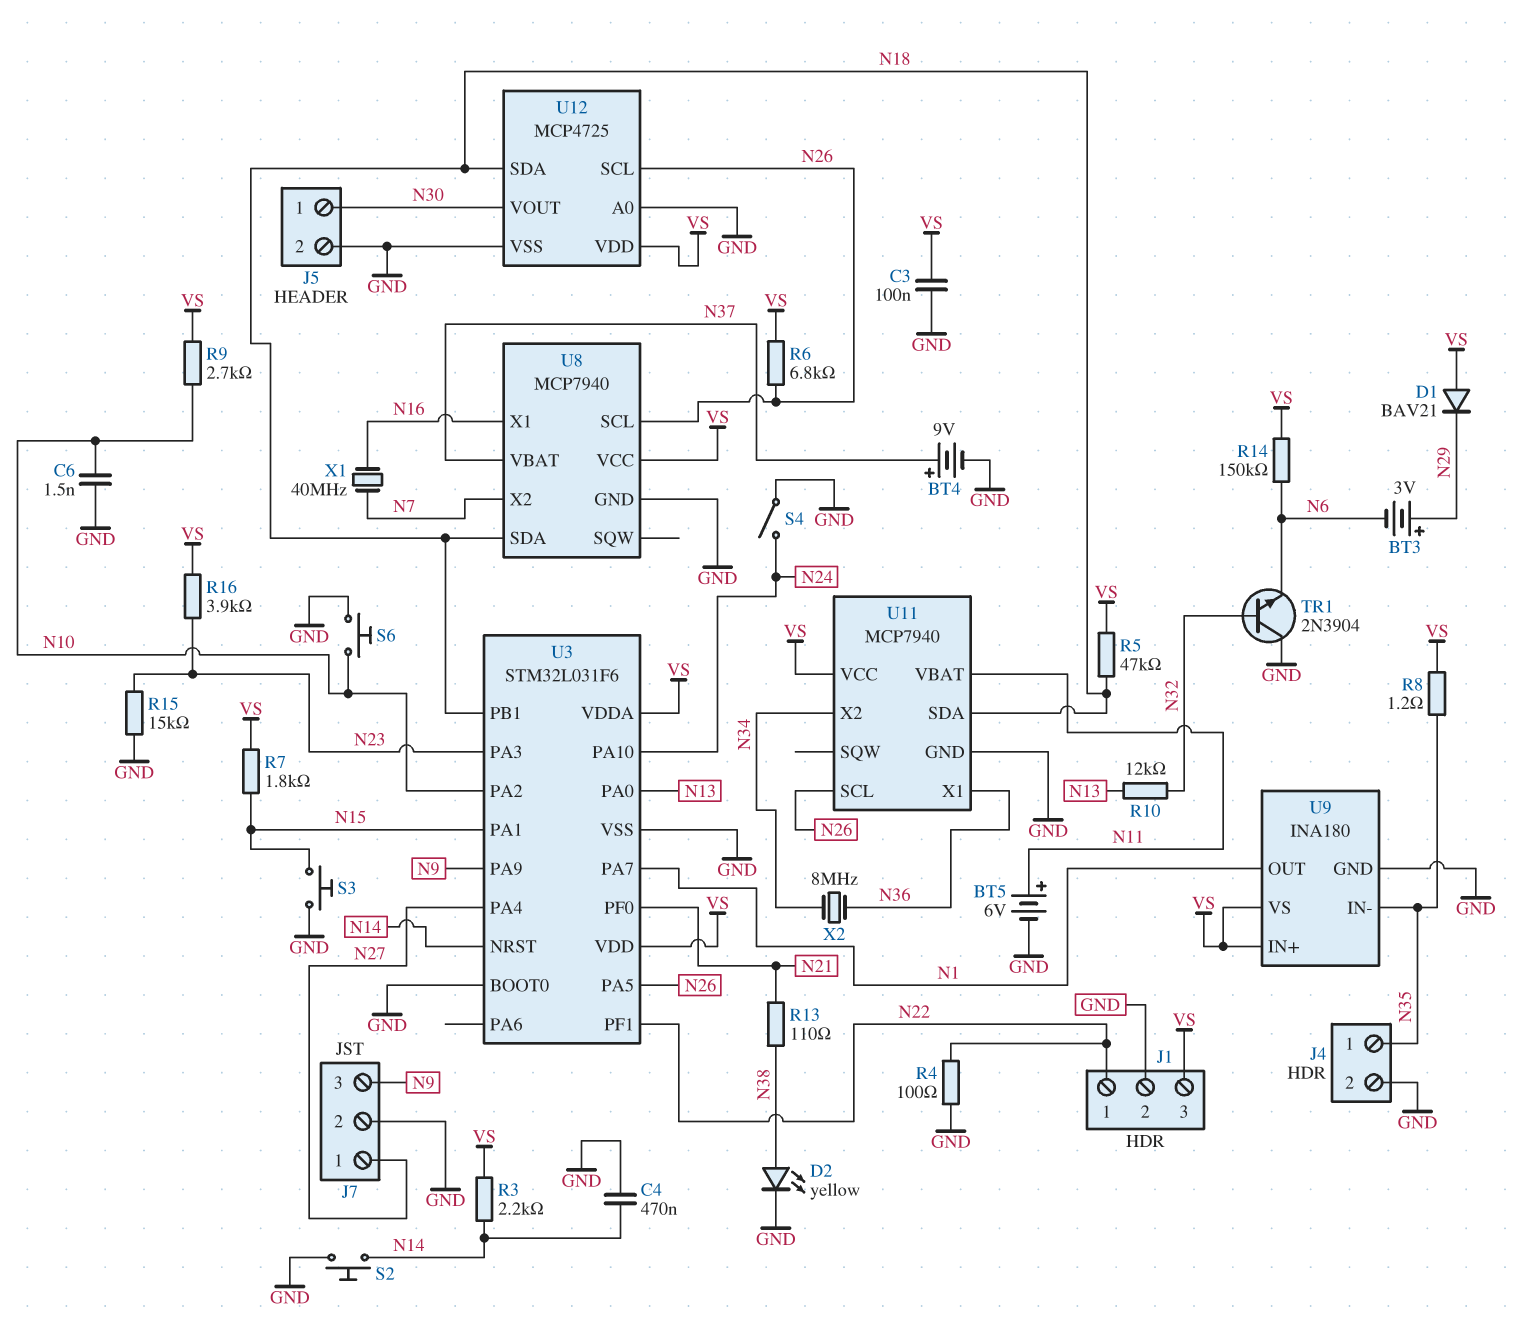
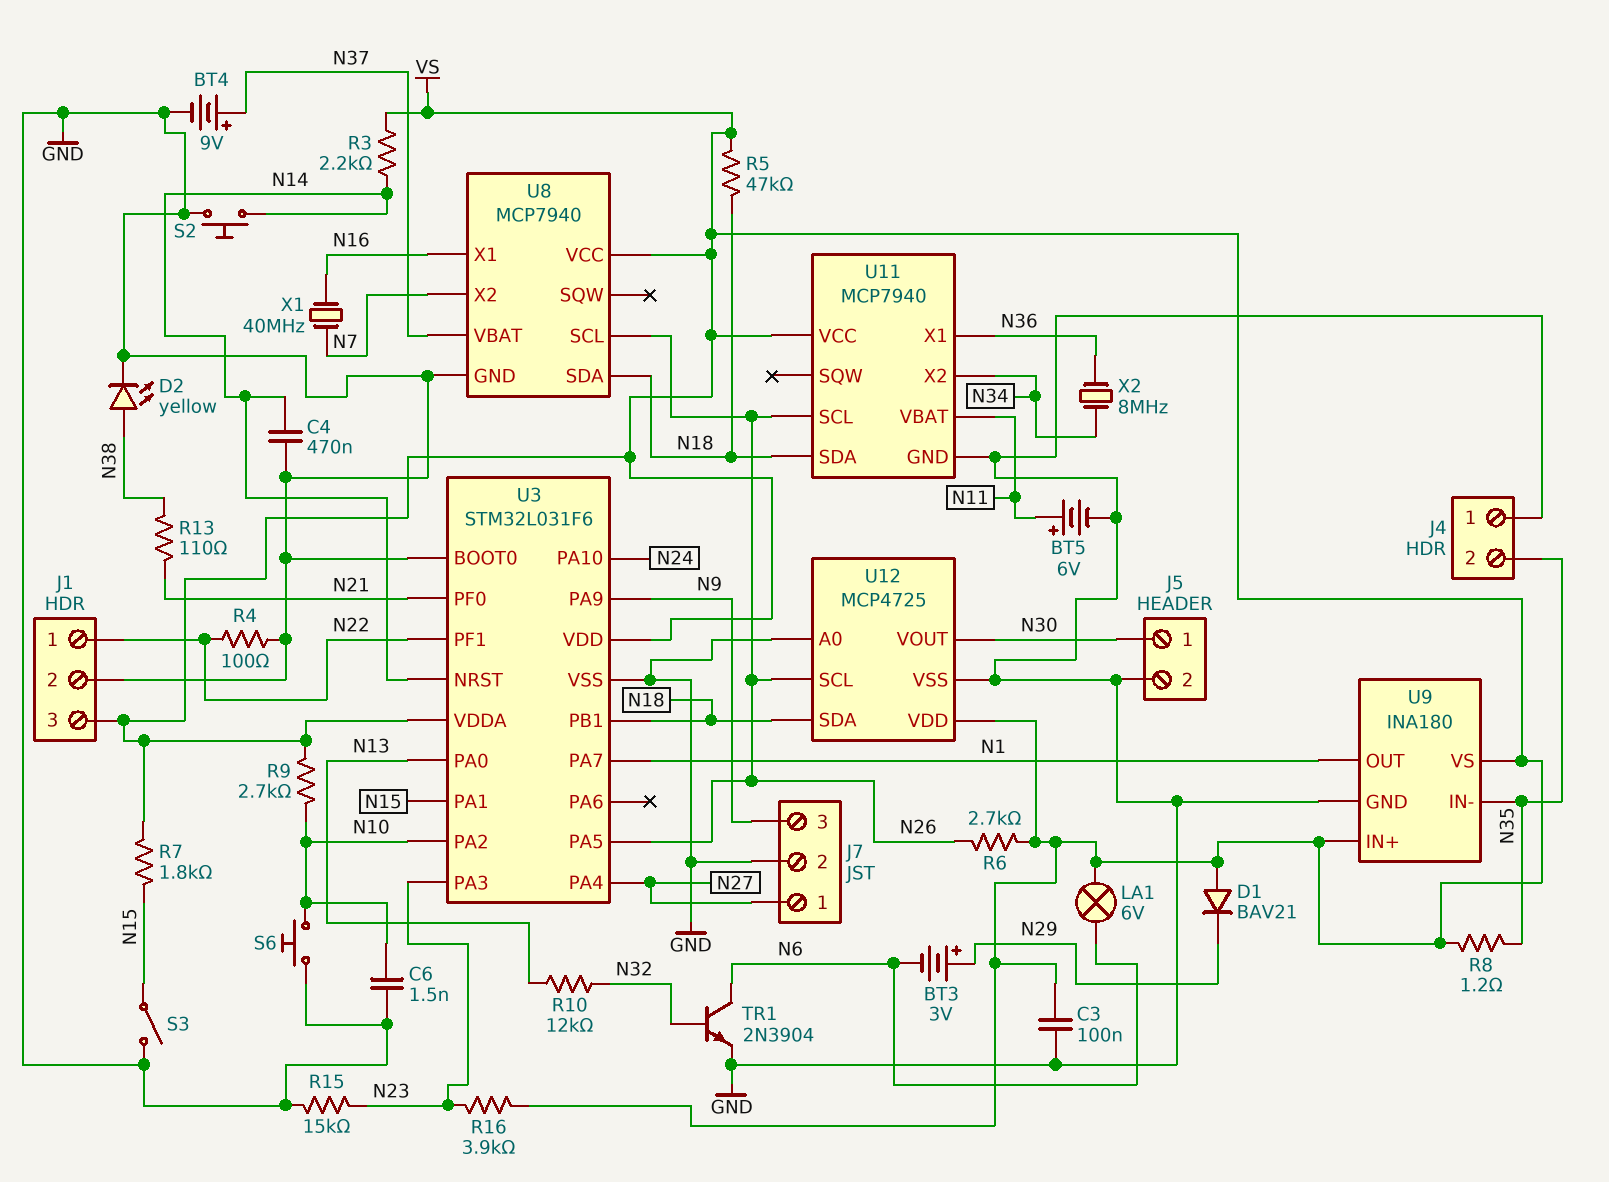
J4 pin 1: N35 -> GND
J4 pin 2: GND -> N35
LA1: none -> lamp 6V (N6, VS)
R6: 6.8k (N26, VS) -> 2.7k (N26, VS)
R14: 150k (N6, VS) -> none
S3: button (GND, N15) -> switch (GND, N15)
S4: switch (GND, N24) -> none
TR1: NPN 2N3904 (B N32, C GND, E N6) -> NPN 2N3904 (B N32, C N6, E GND)

